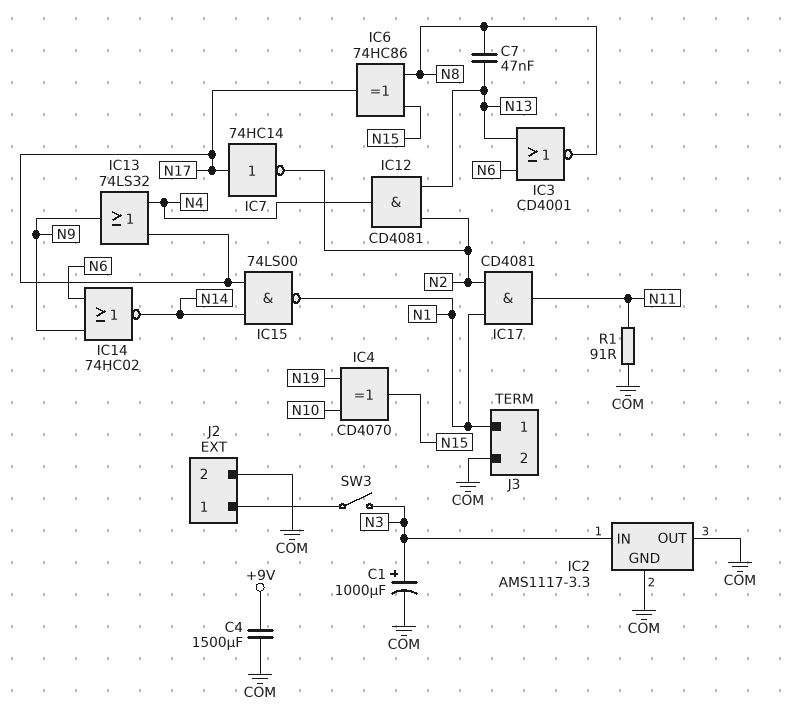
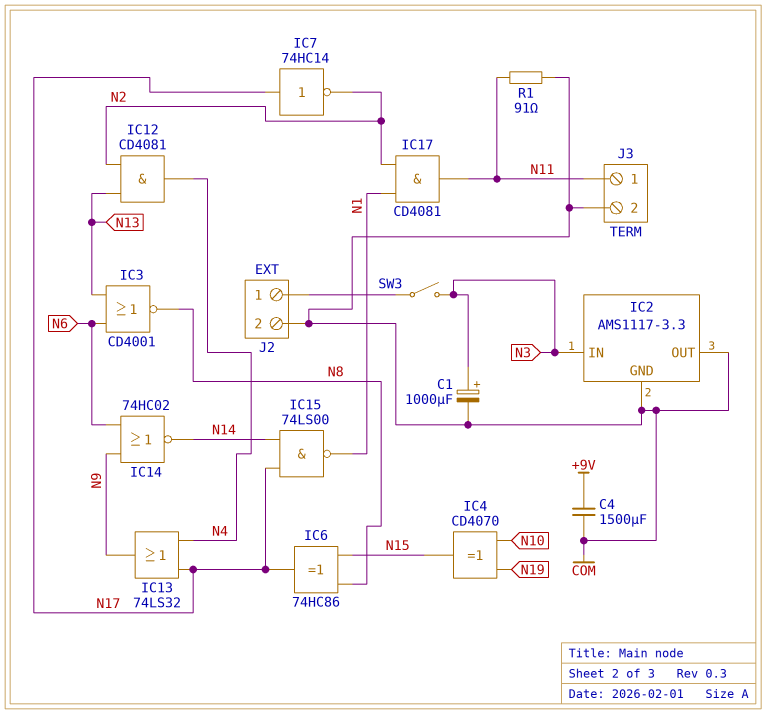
C7: 47nF (N8, N13) -> none
J3 pin 1: N1 -> N11

